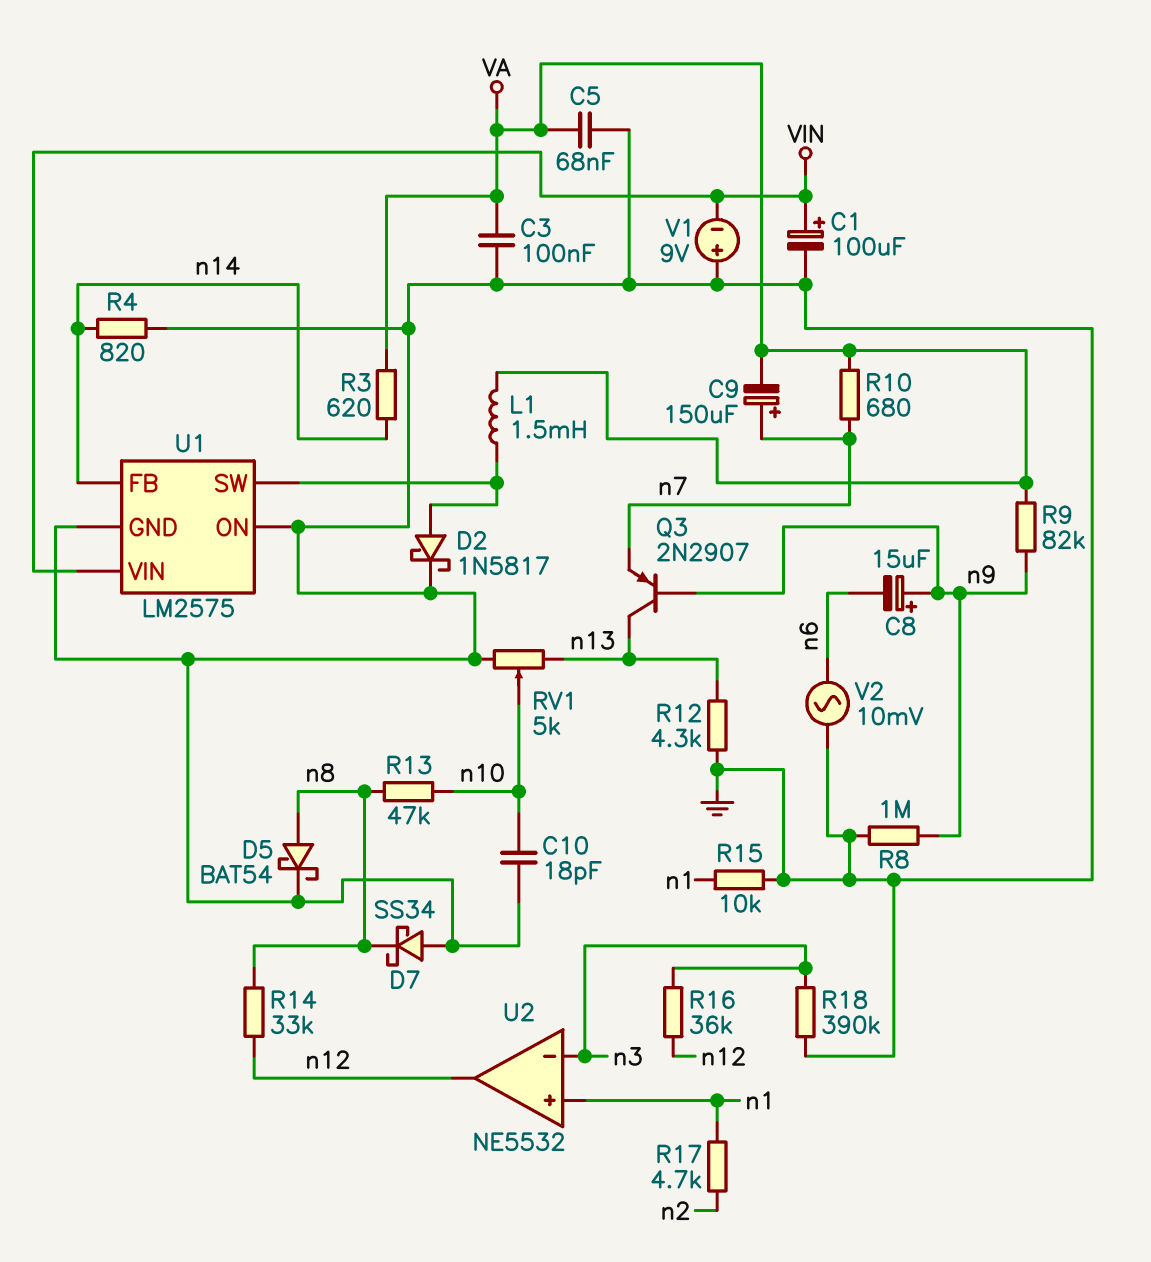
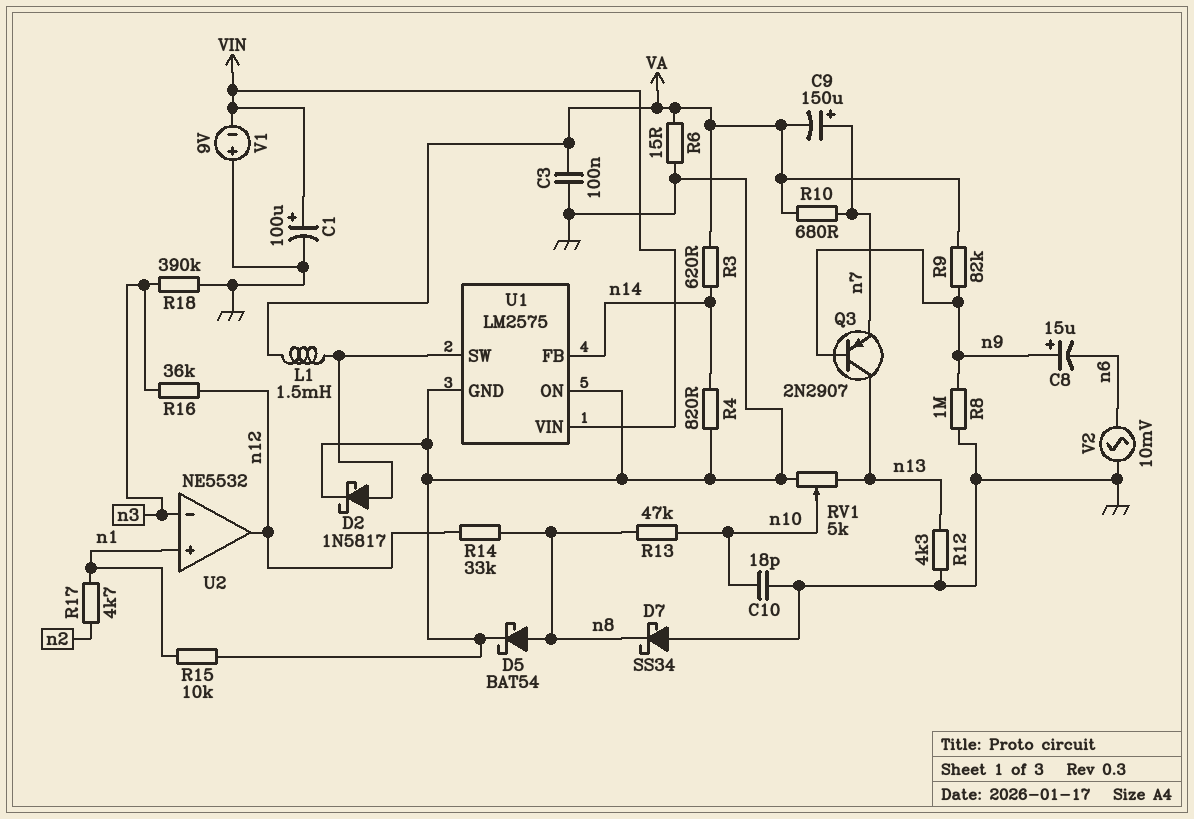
C5: 68nF (GND, VA) -> none
R6: none -> 15 (GND, VA)

